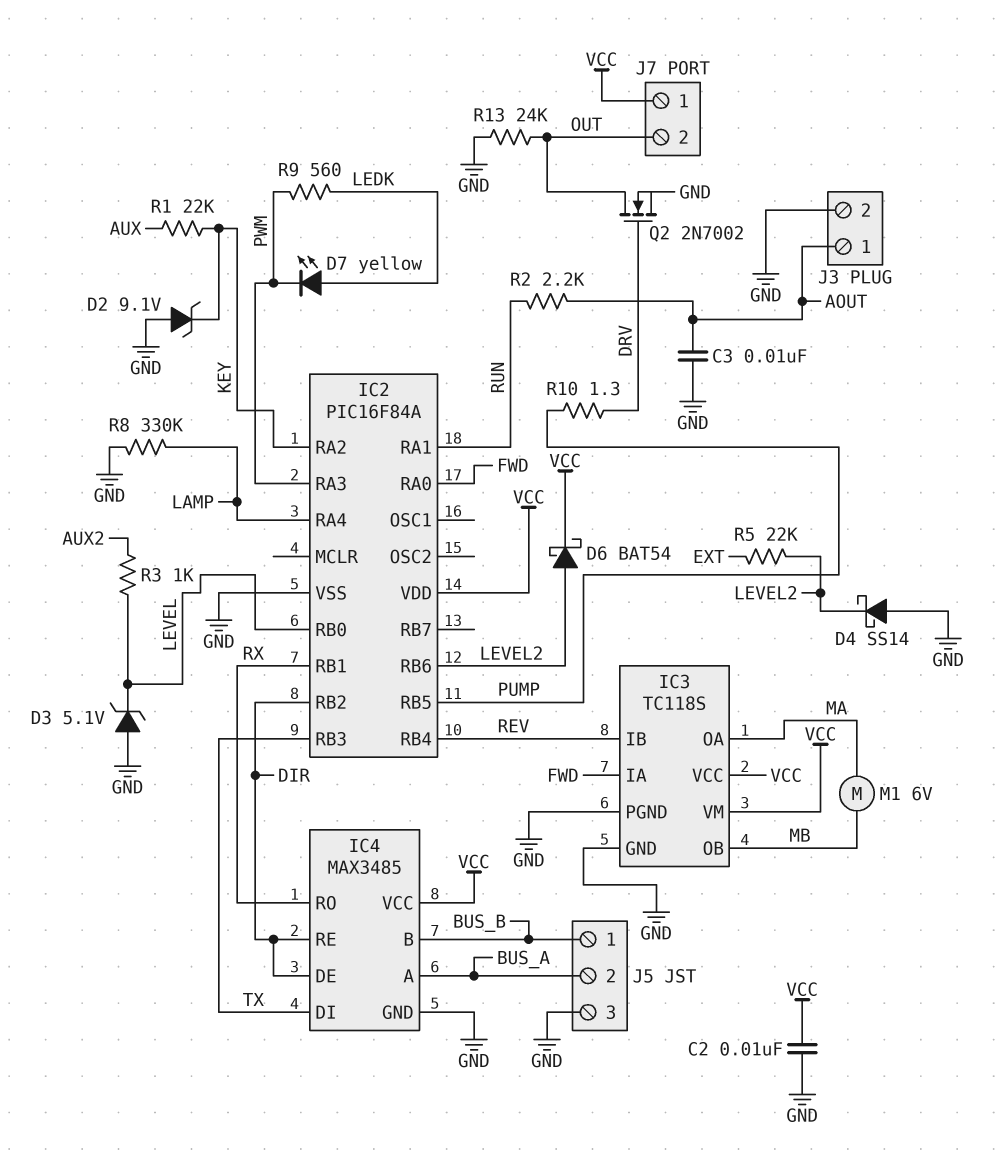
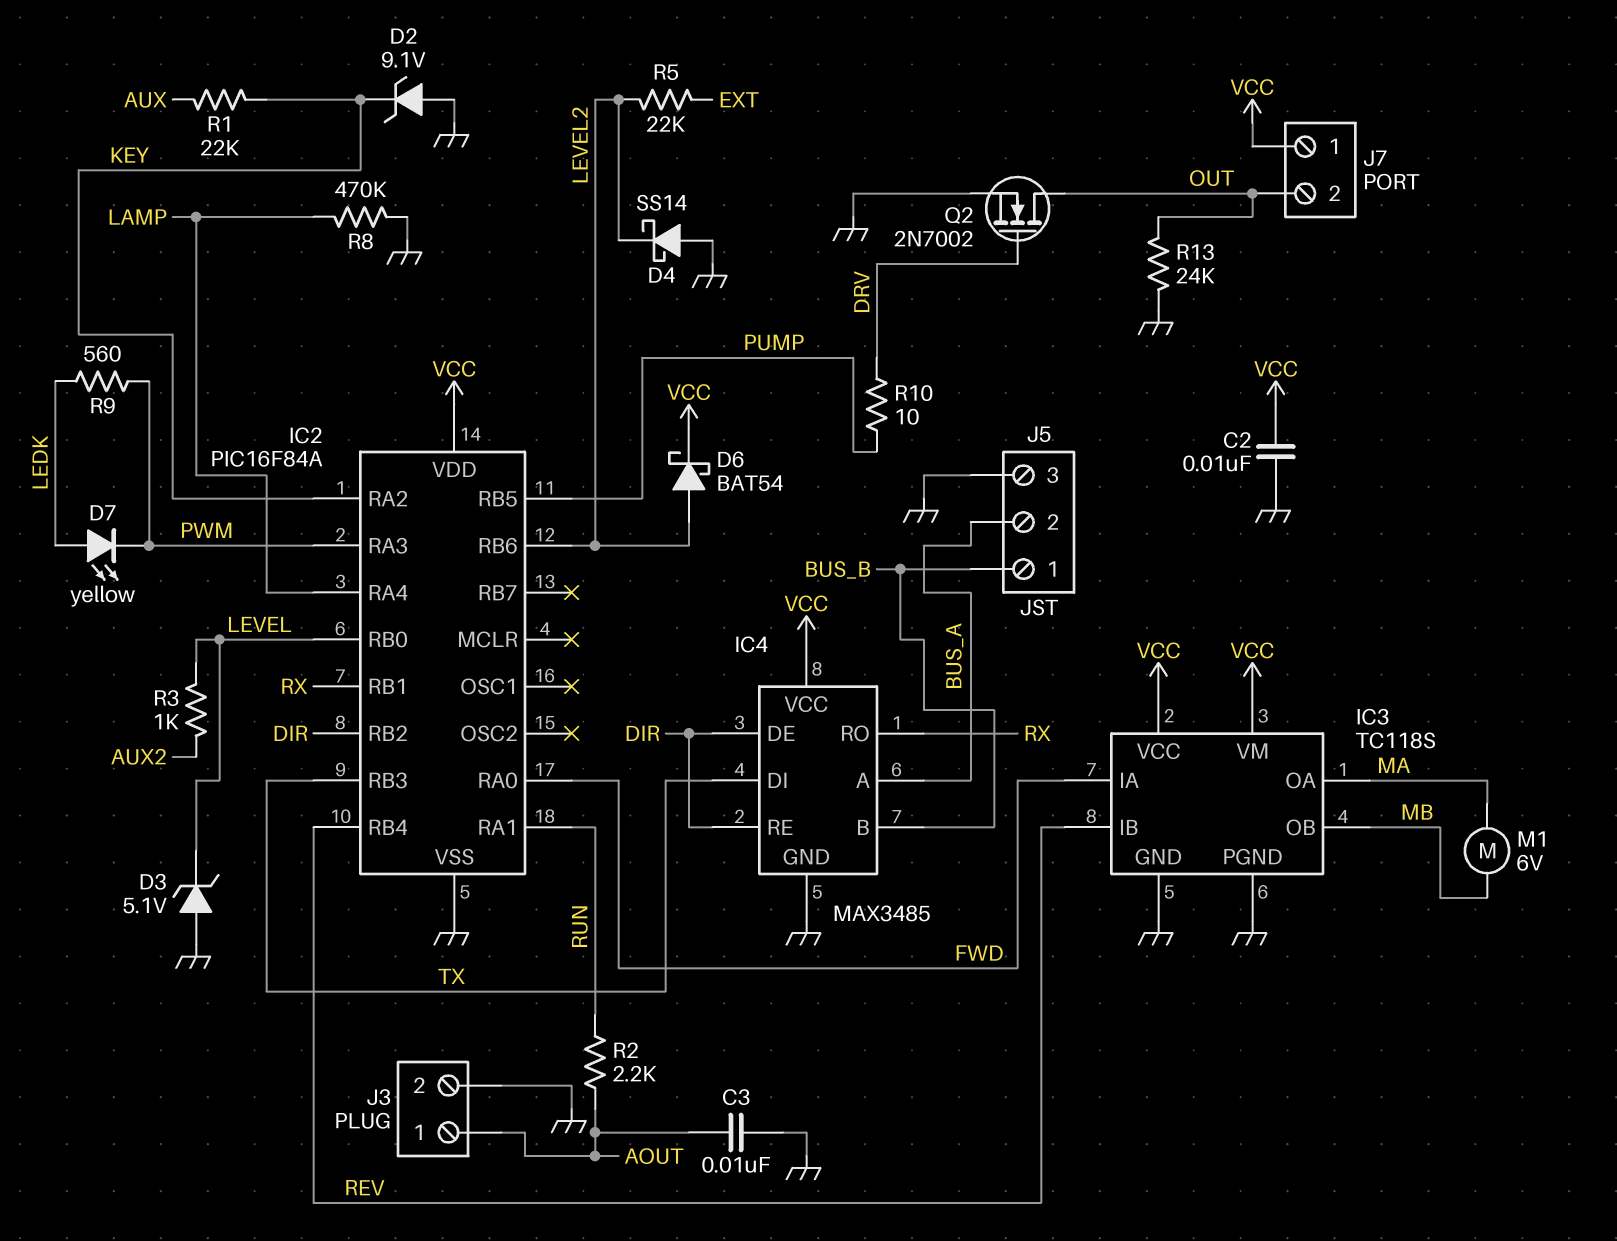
R8: 330k (GND, LAMP) -> 470k (GND, LAMP)
R10: 1.3 (DRV, PUMP) -> 10 (DRV, PUMP)

